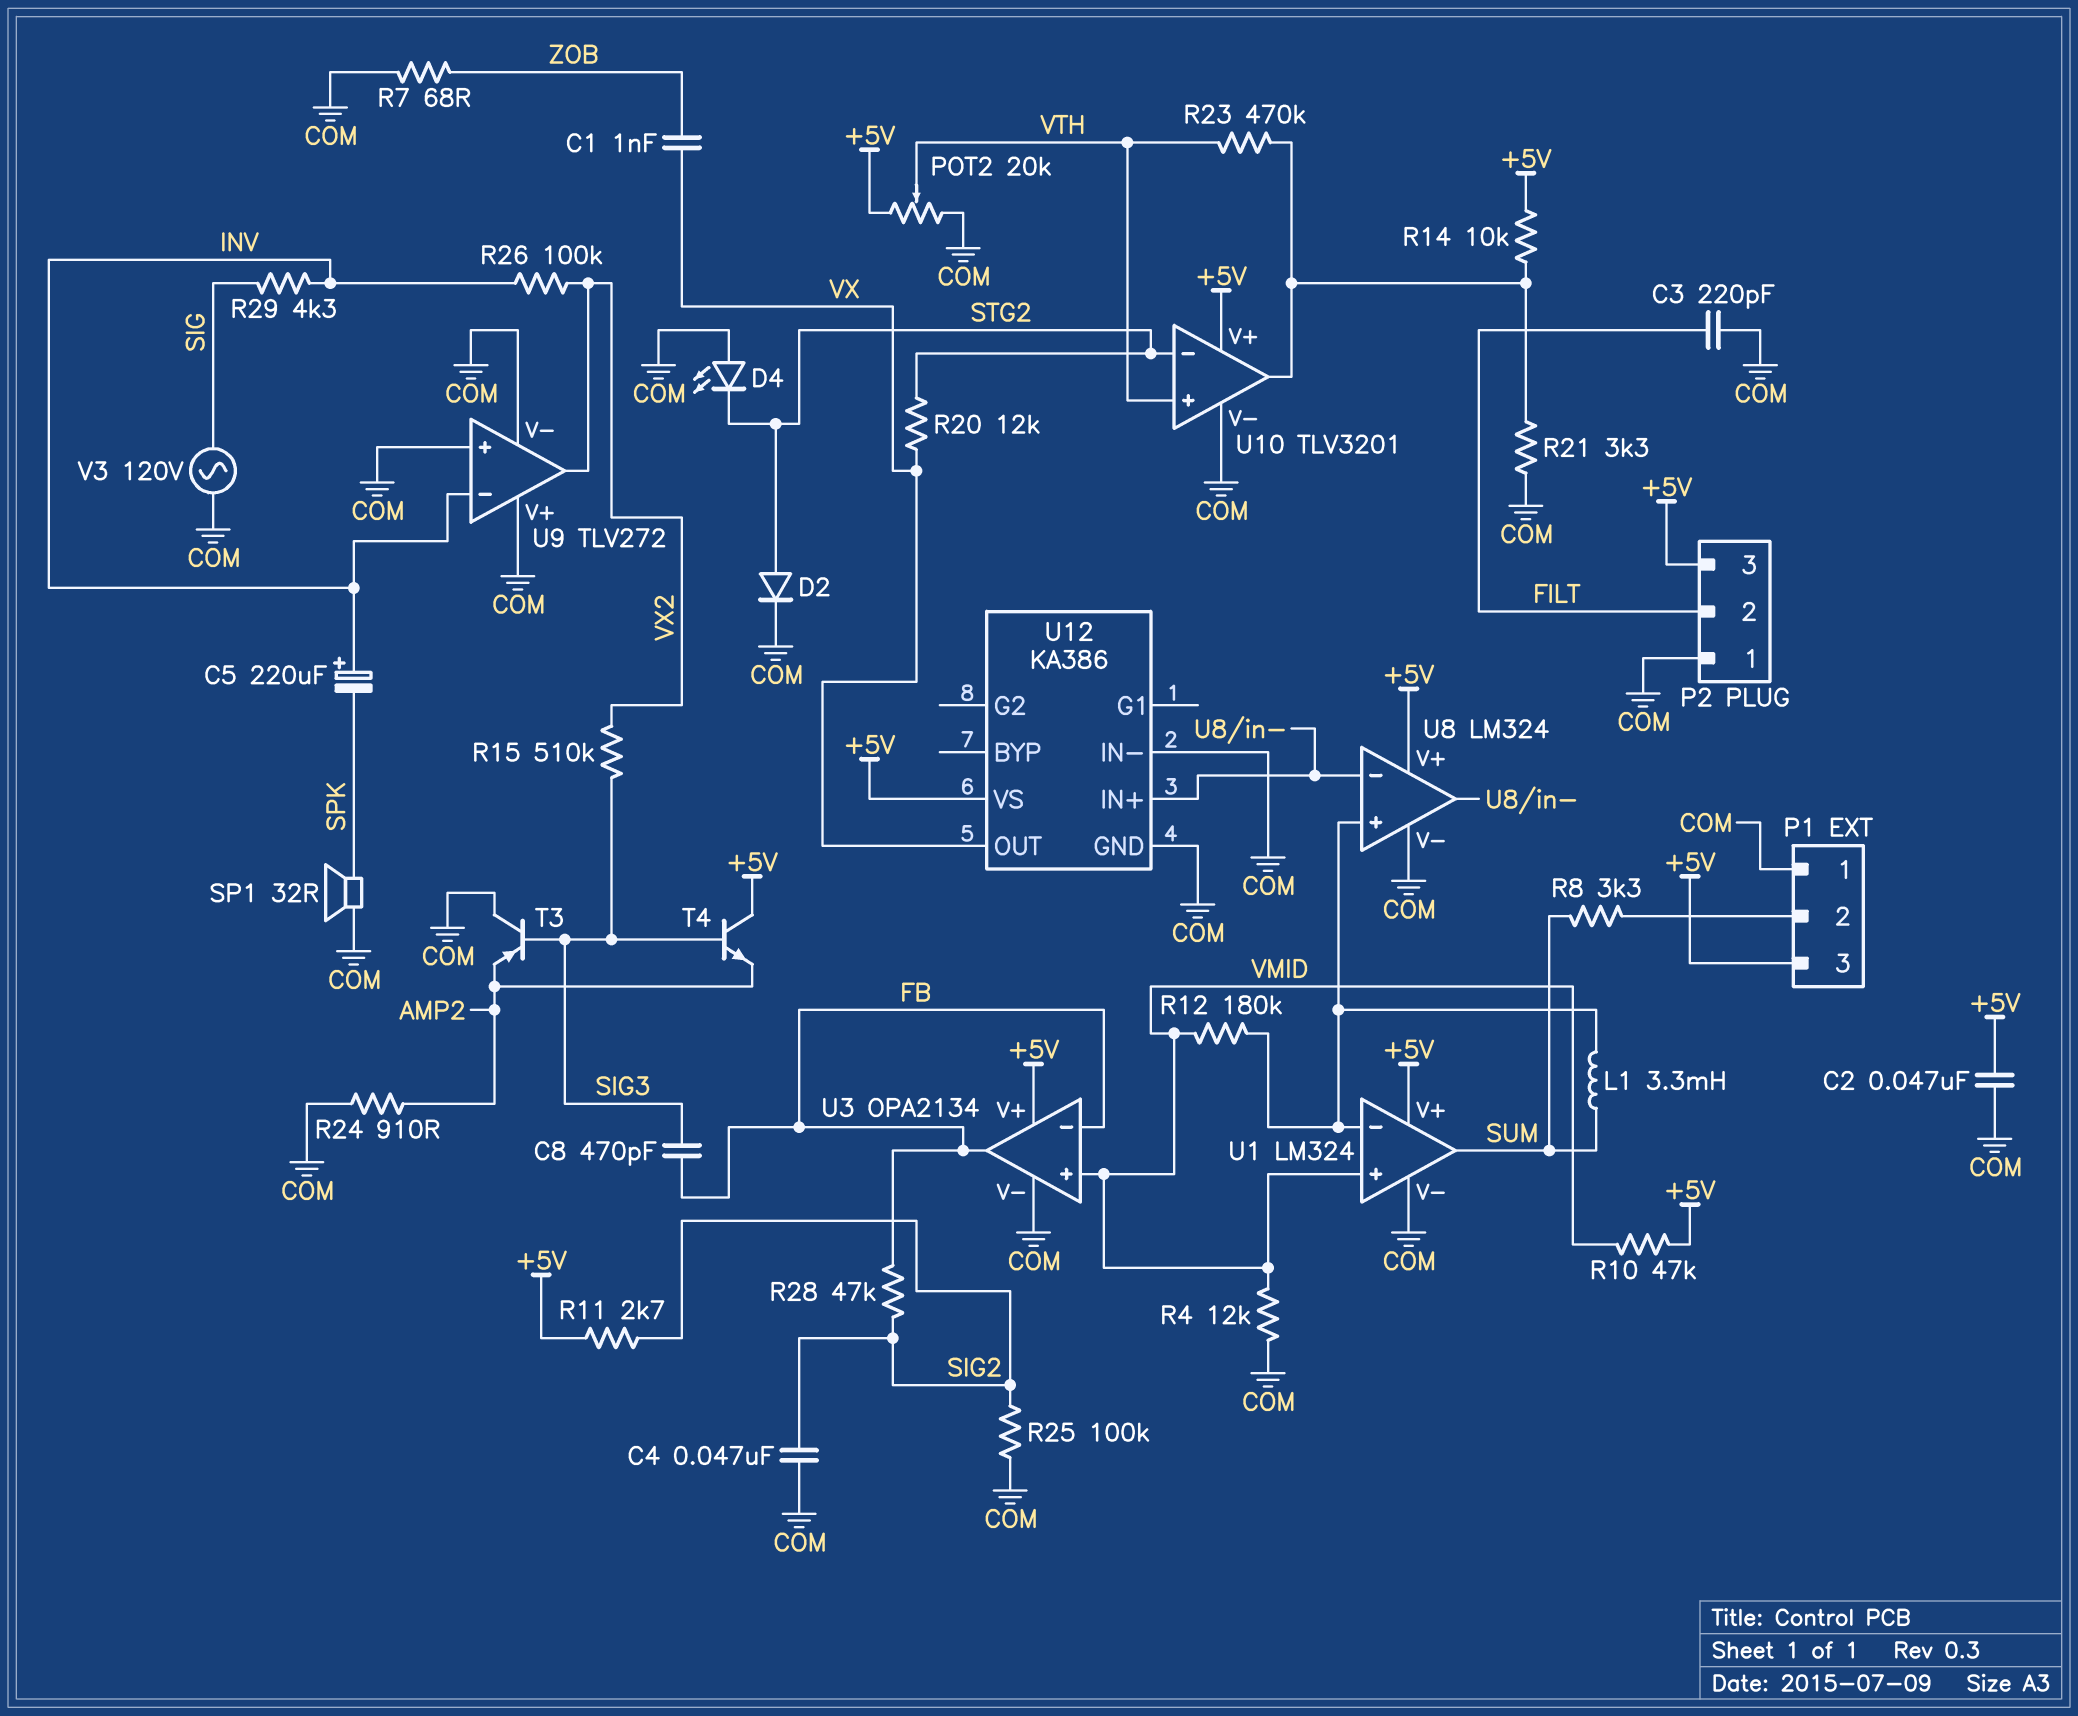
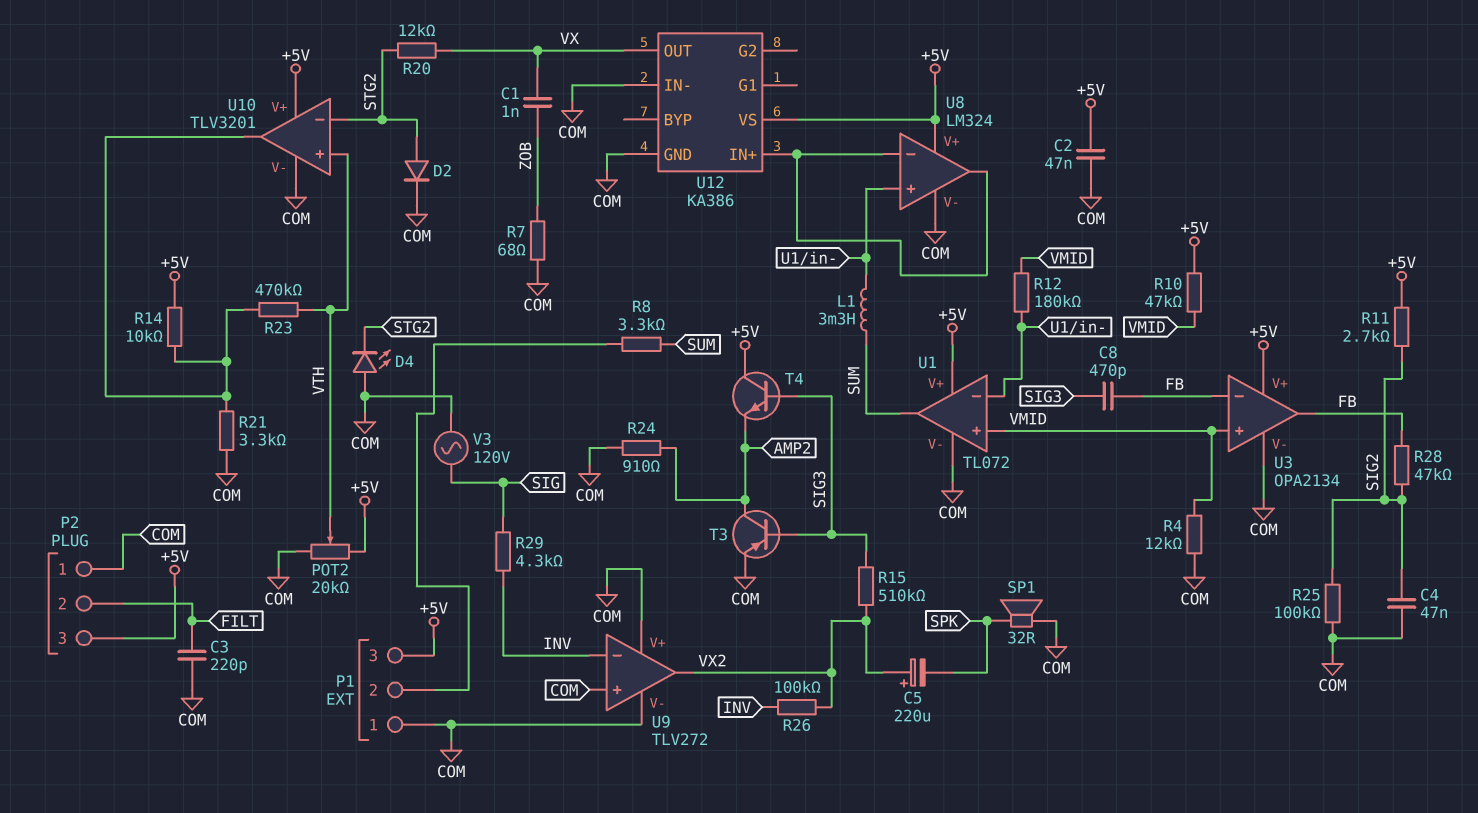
C5: 220uF (plus INV, minus SPK) -> 220uF (plus VX2, minus SPK)
T3: PNP (B SIG3, C COM, E AMP2) -> PNP (B SIG3, C AMP2, E COM)
U1: LM324 -> TL072

